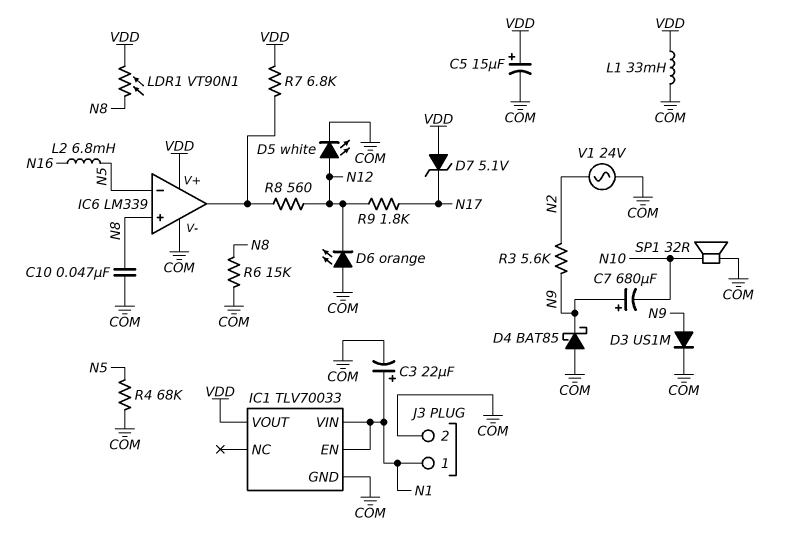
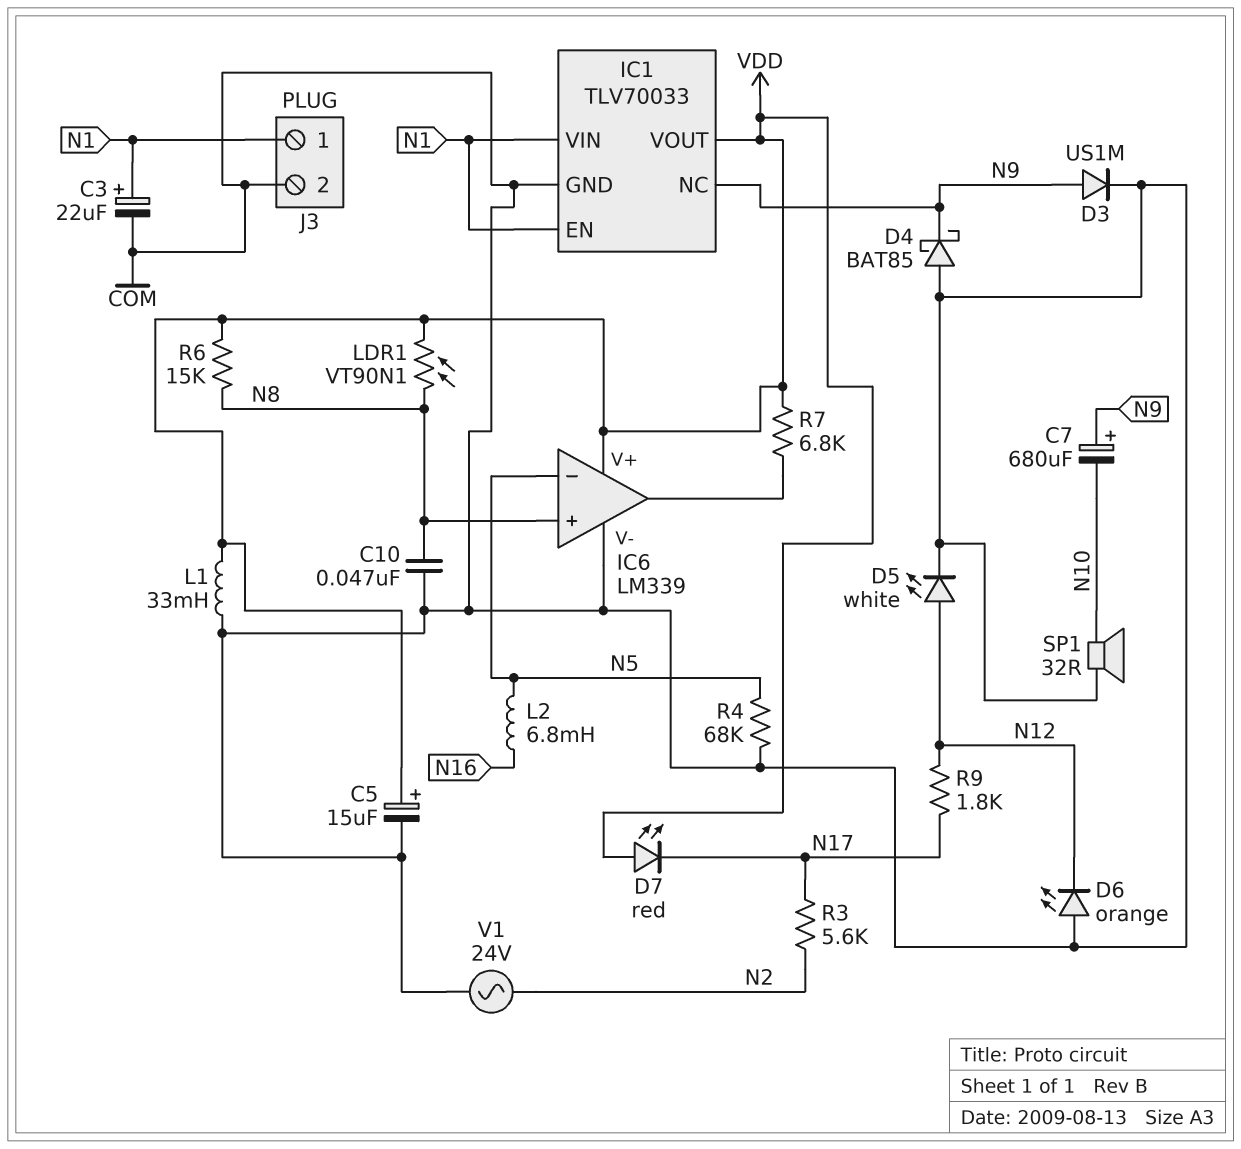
D7: zener 5.1V (A VDD, K N17) -> LED red (A VDD, K N17)
IC1 pin NC: none -> N9
R3: 5.6k (N2, N9) -> 5.6k (N2, N17)
R6: 15k (COM, N8) -> 15k (N8, VDD)
R8: 560 (IC6/out, N12) -> none

